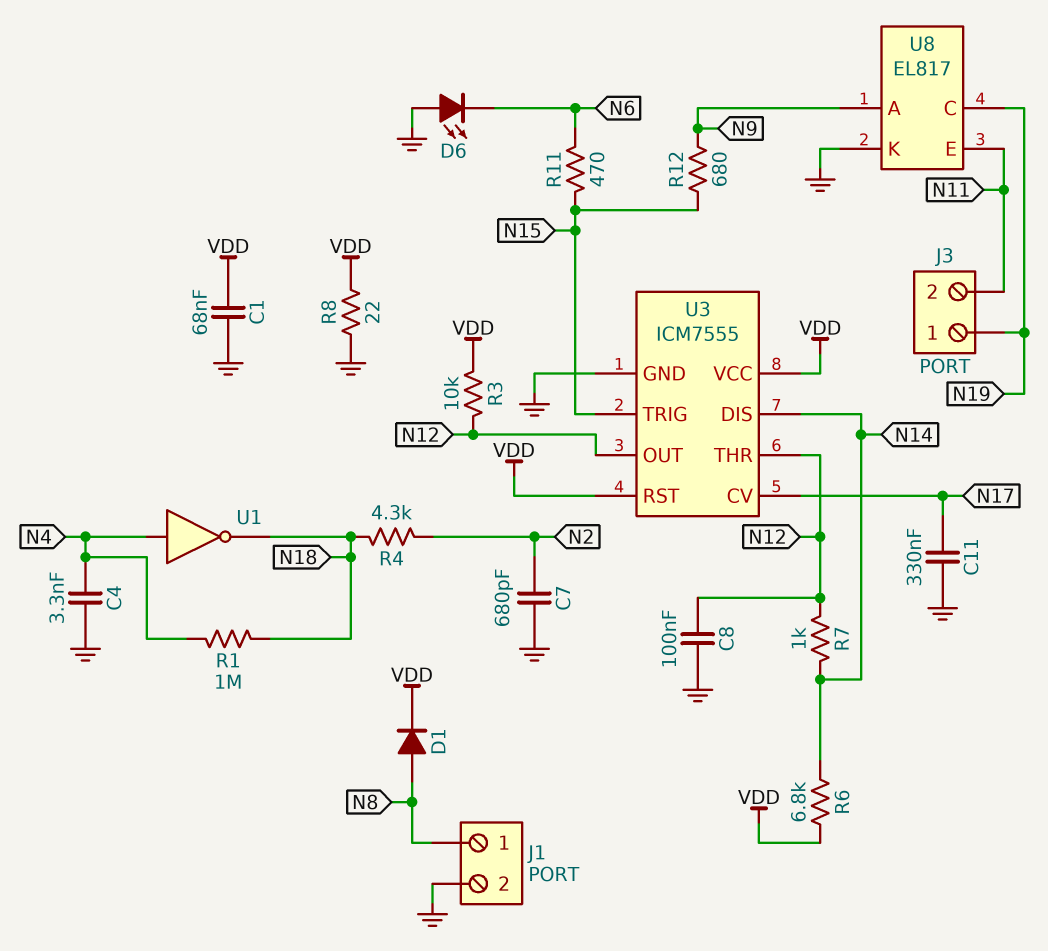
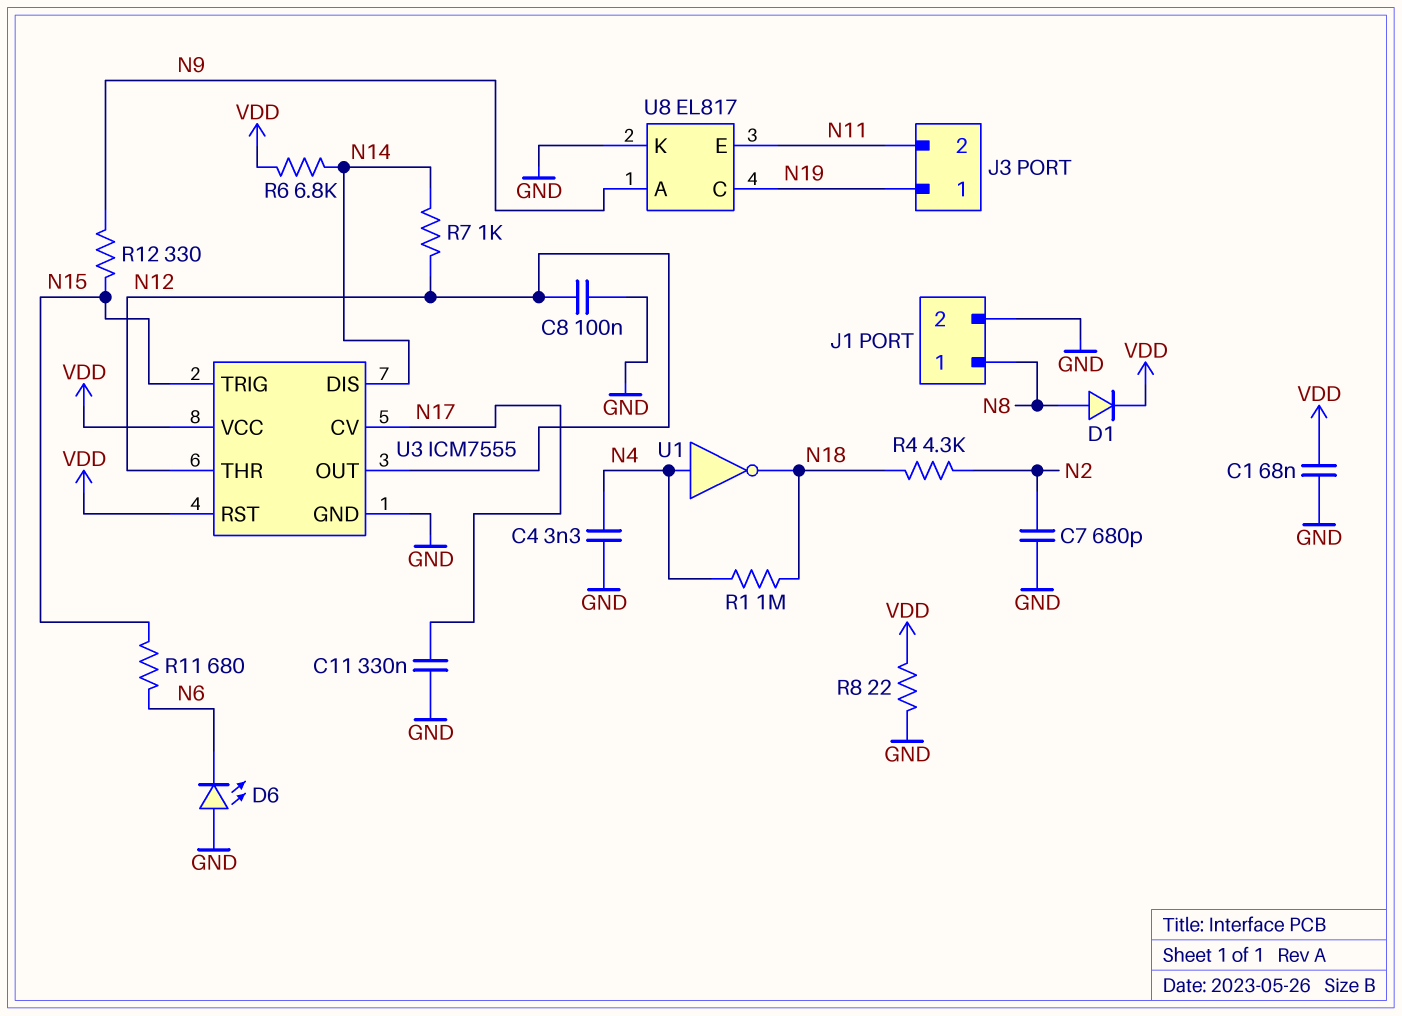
R3: 10k (N12, VDD) -> none
R11: 470 (N6, N15) -> 680 (N6, N15)
R12: 680 (N9, N15) -> 330 (N9, N15)

